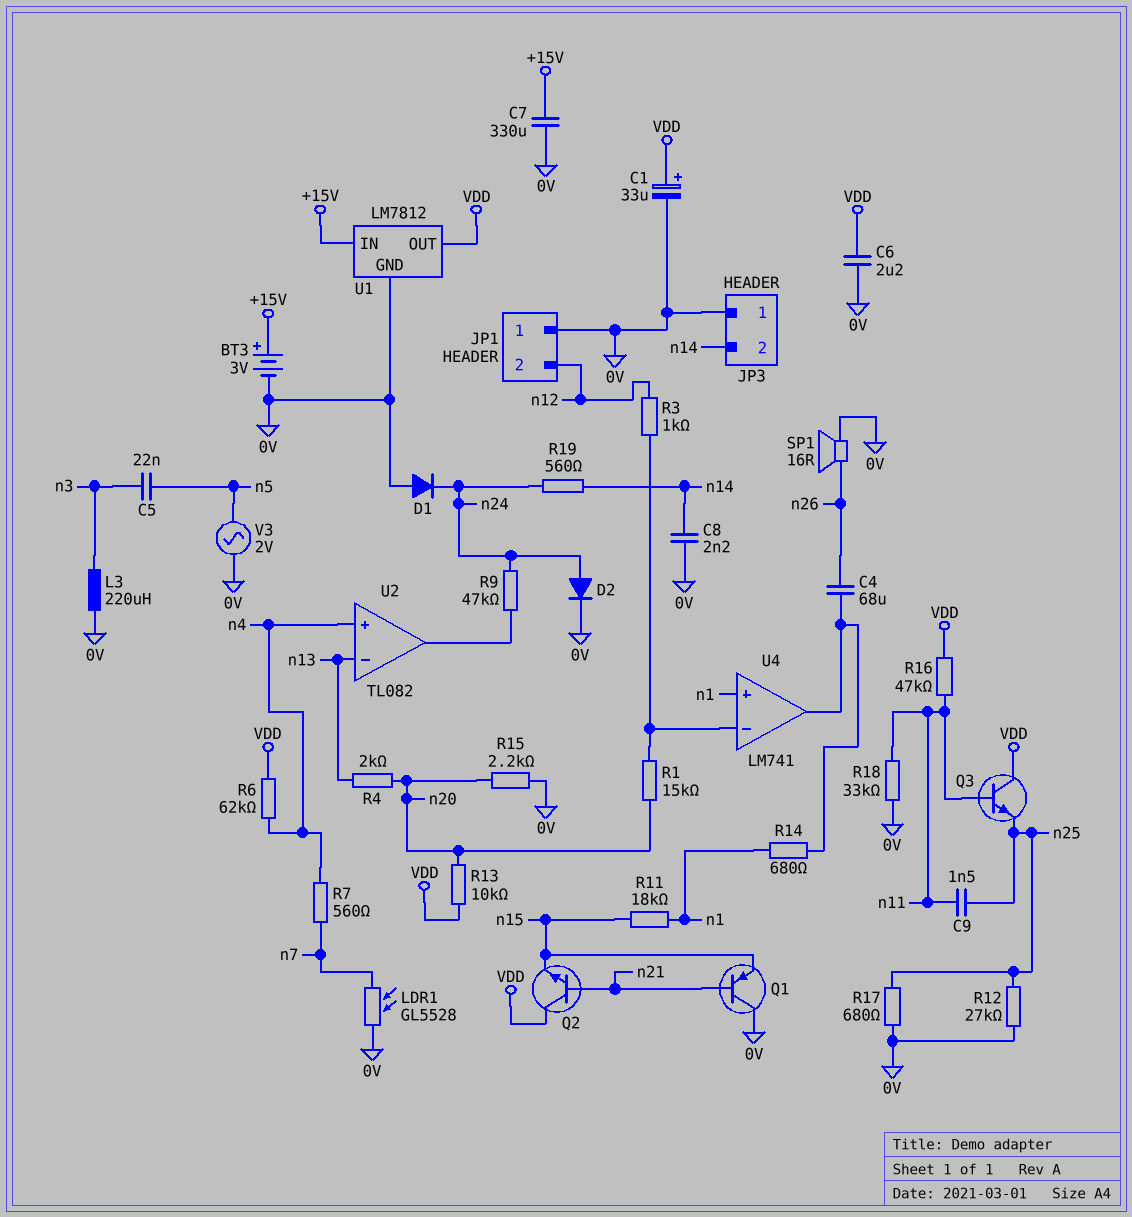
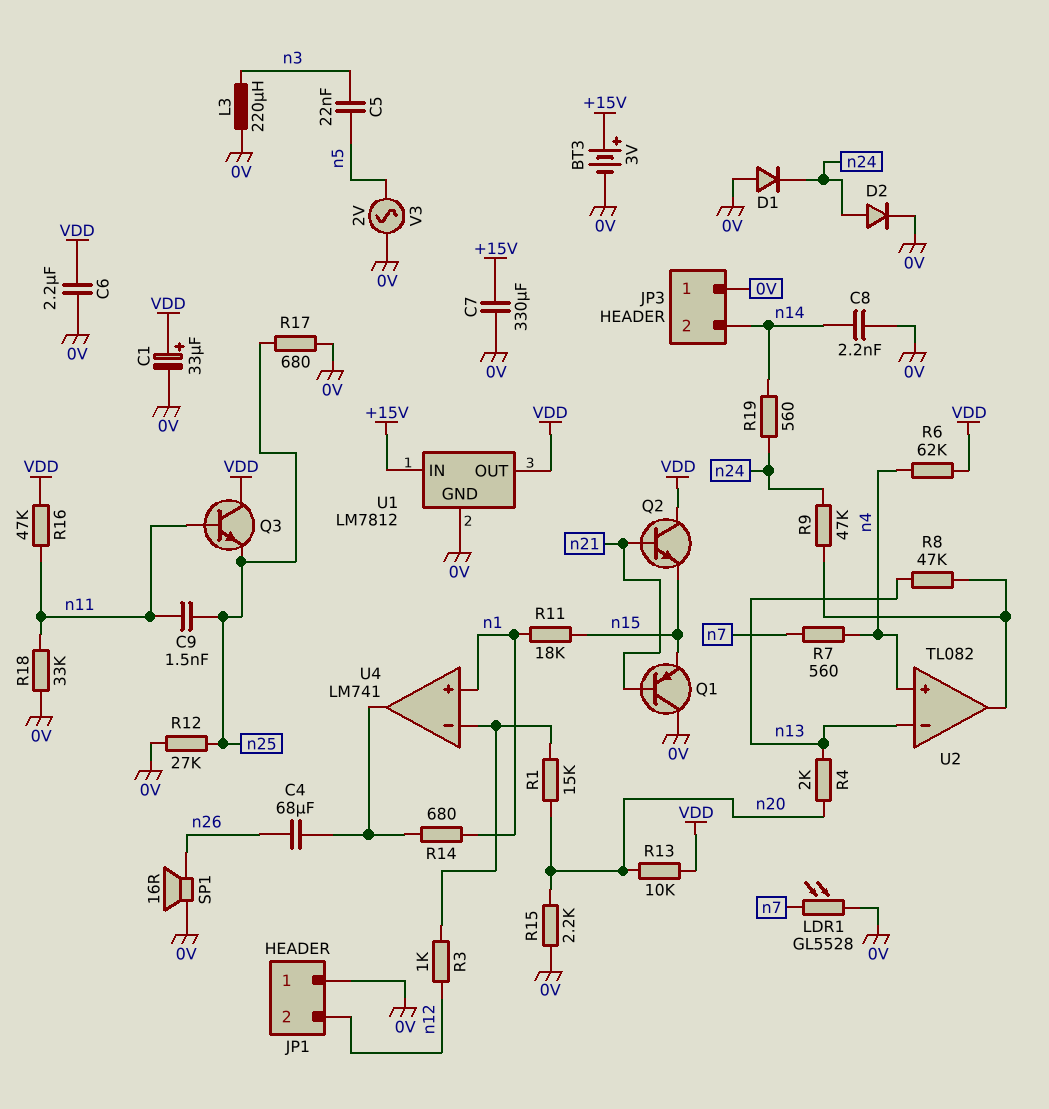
R8: none -> 47k (U2/out, n13)

